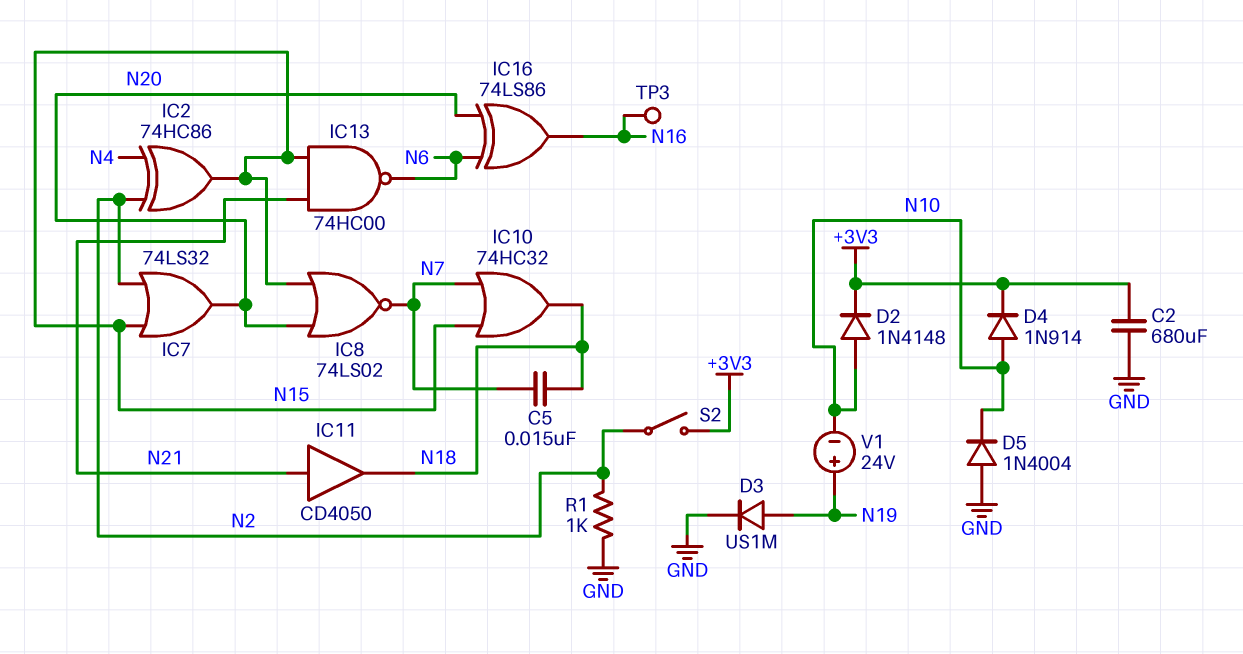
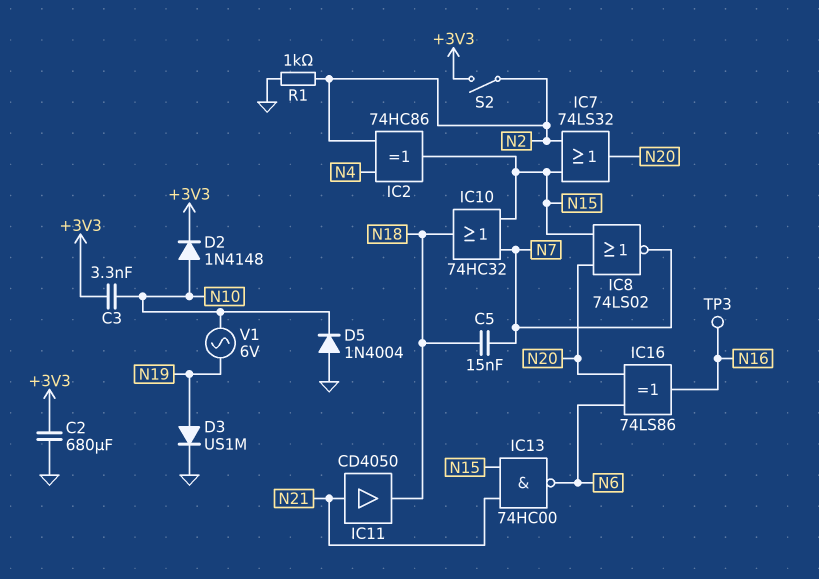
C3: none -> 3.3nF (+3V3, N10)
D4: diode 1N914 (A N10, K +3V3) -> none
V1: 24V (plus N19, minus N10) -> AC 6V (N10, N19)

